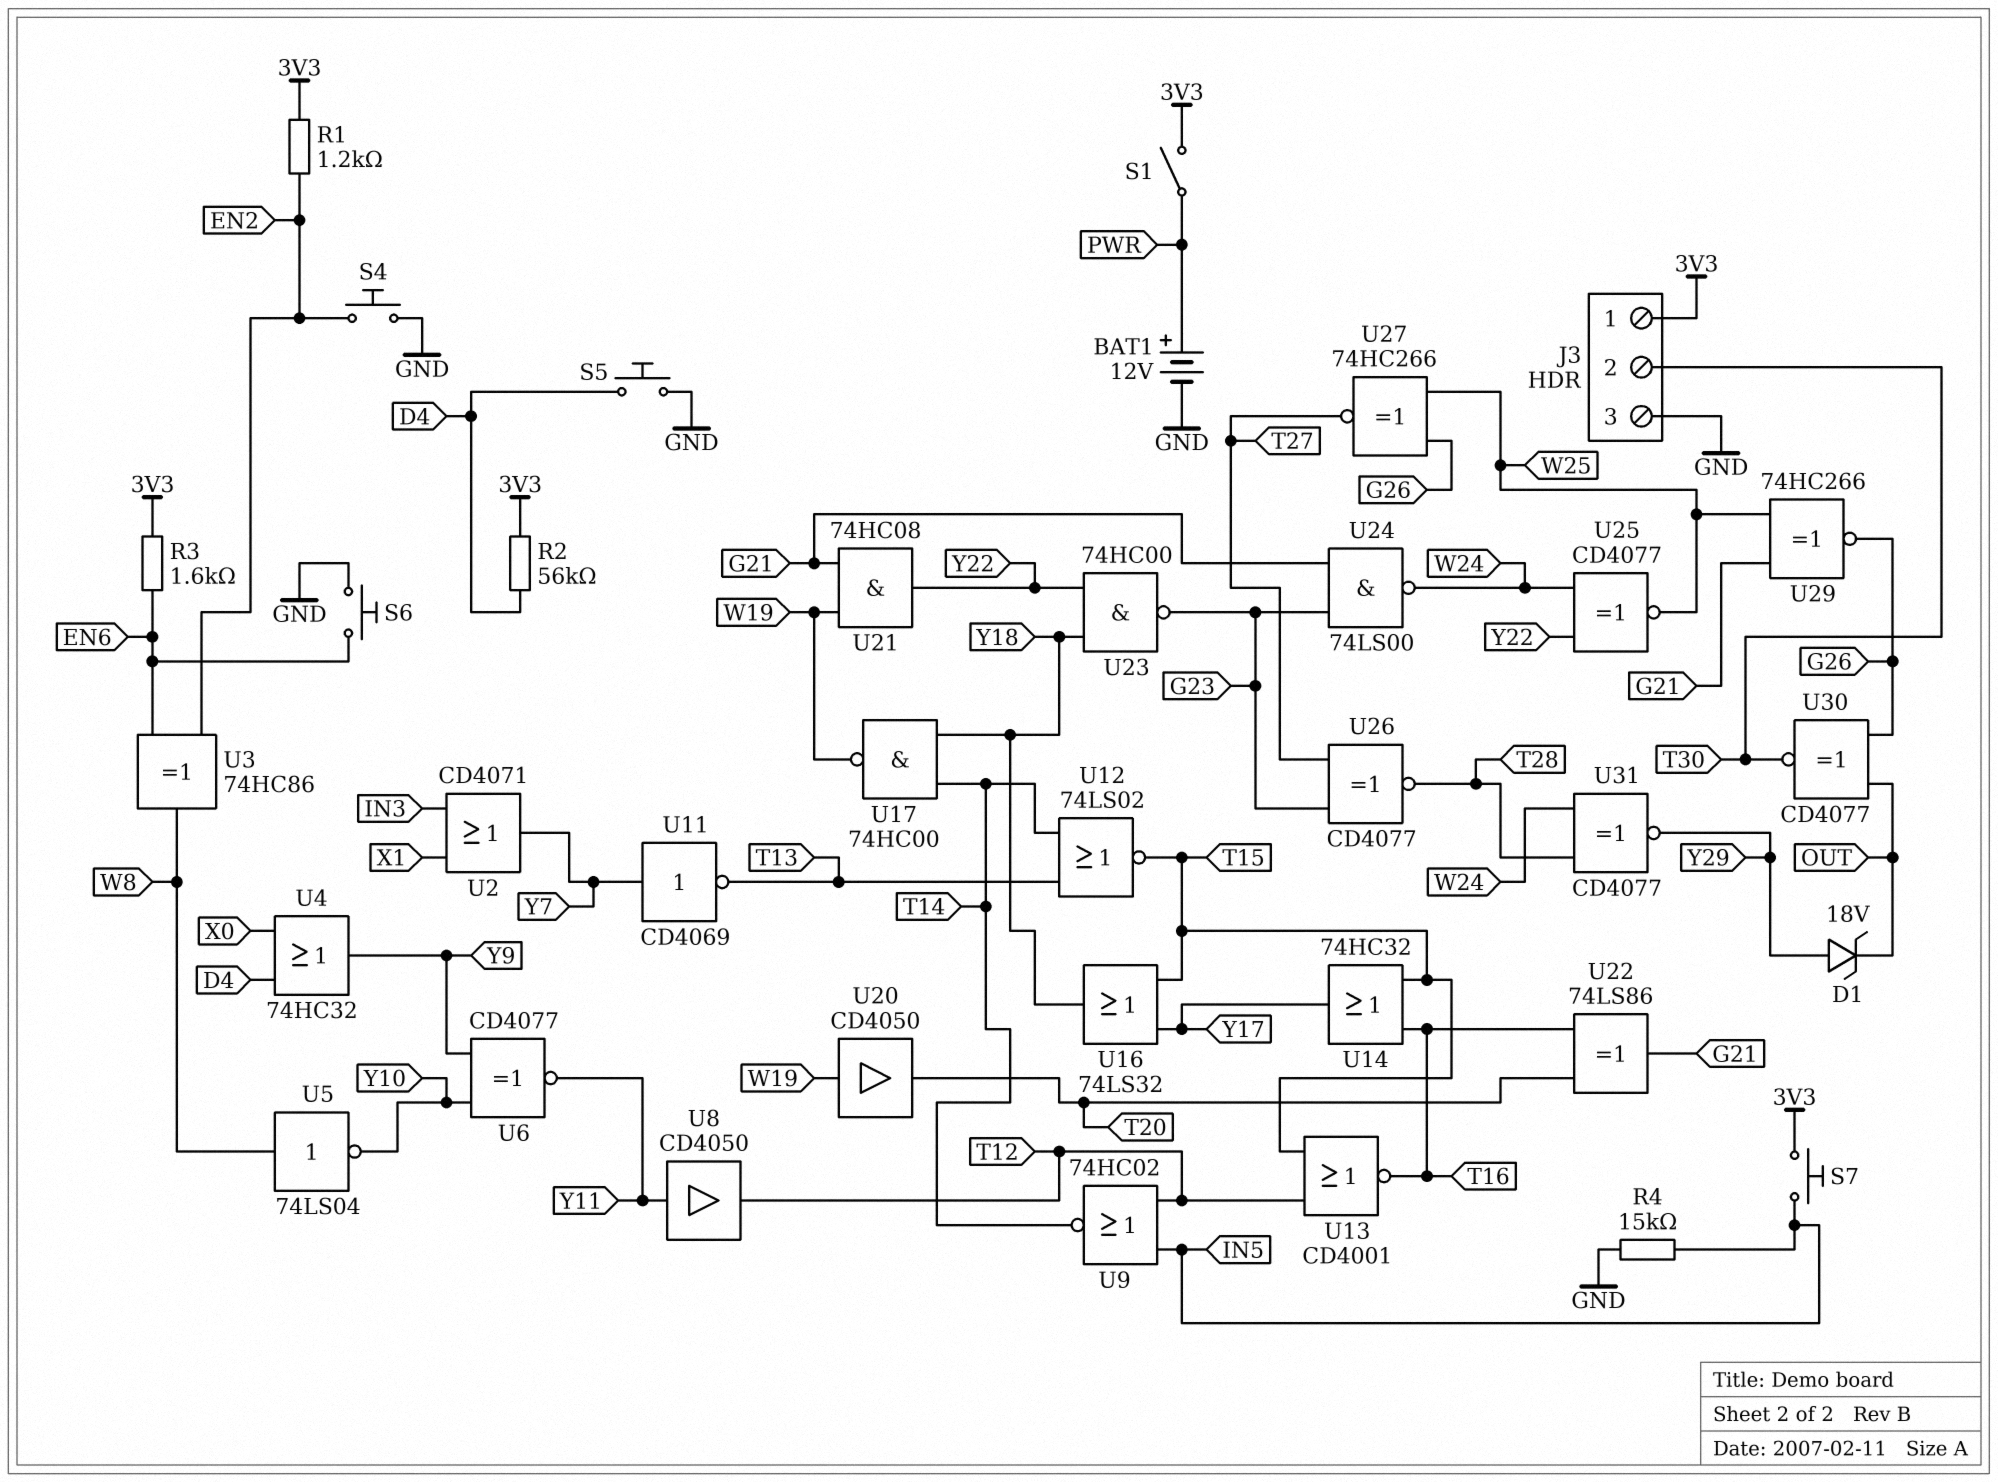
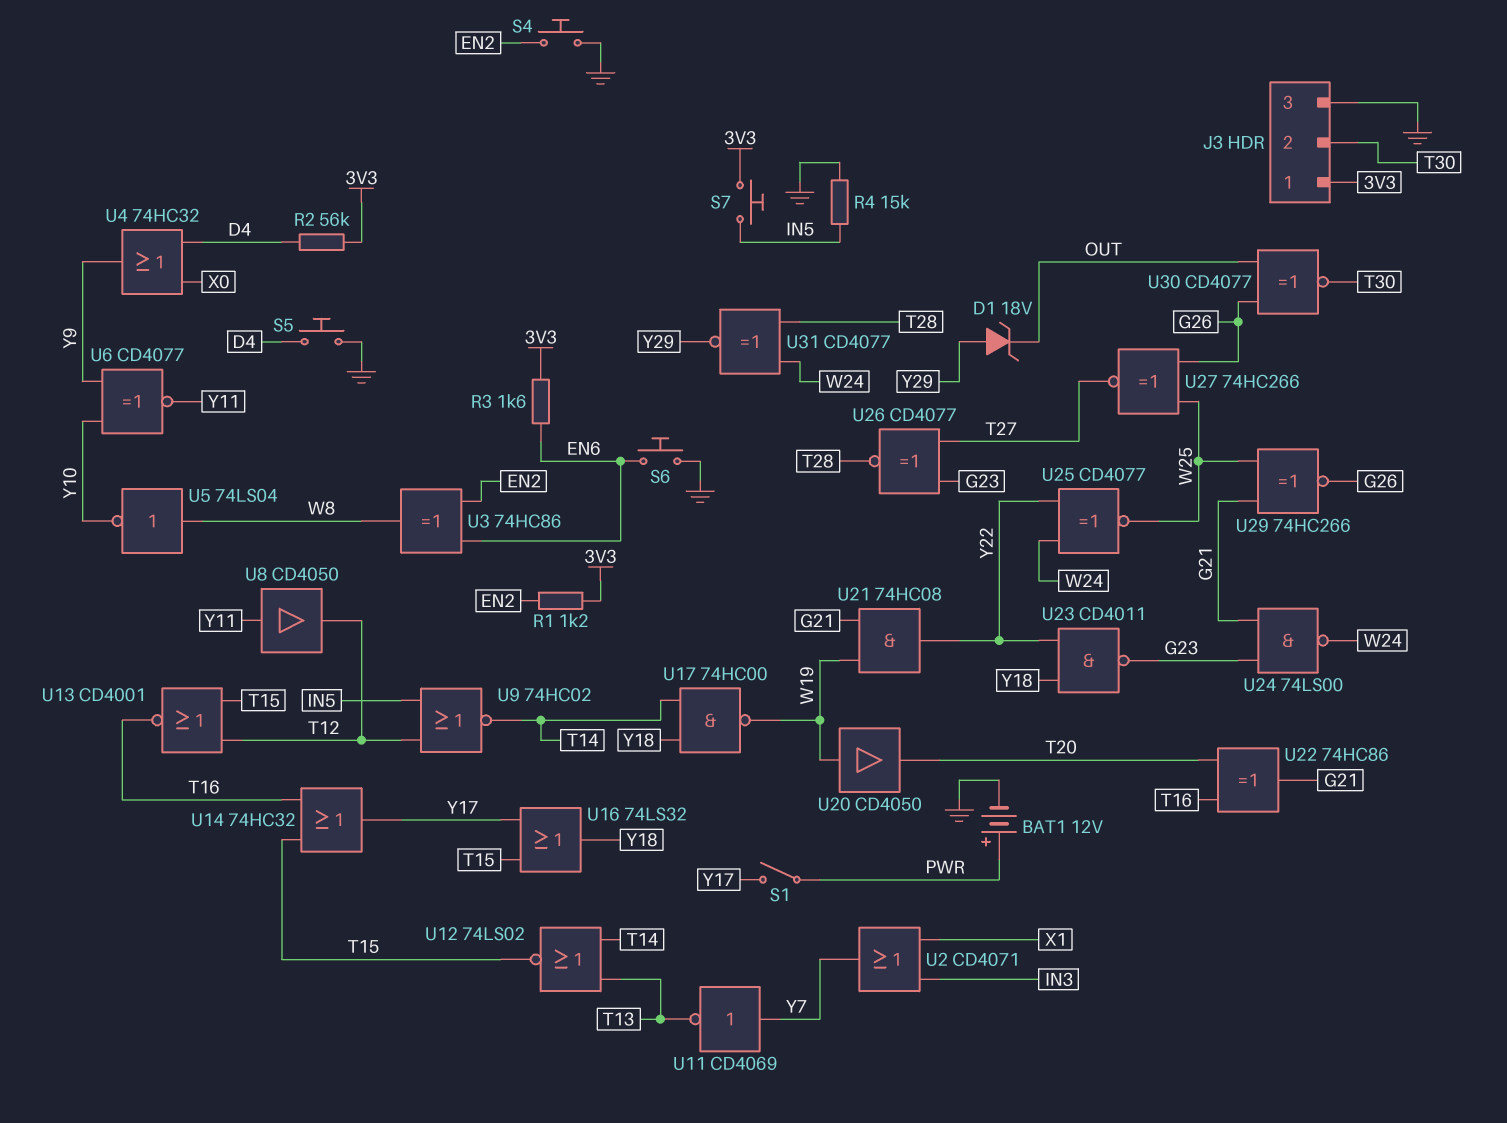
S1: switch (3V3, PWR) -> switch (PWR, Y17)
U22: XOR 74LS86 (in T16, in T20, out G21) -> XOR 74HC86 (in T16, in T20, out G21)
U23: NAND 74HC00 (in Y18, in Y22, out G23) -> NAND CD4011 (in Y18, in Y22, out G23)

